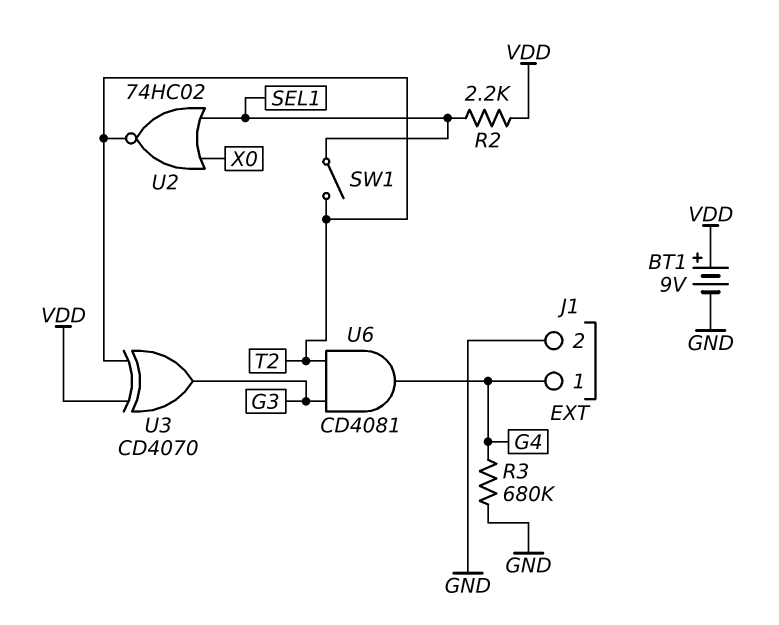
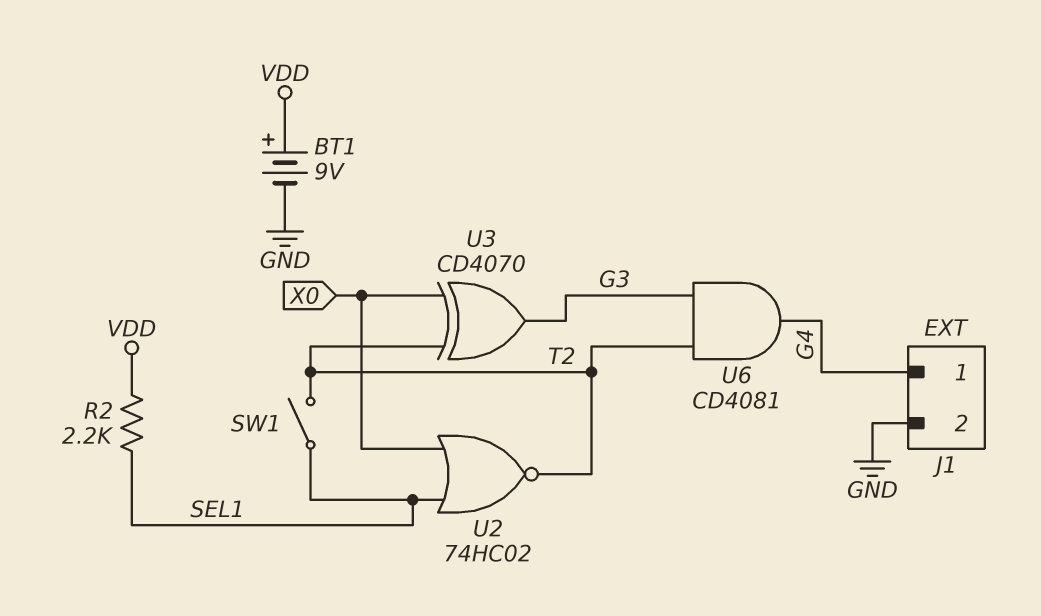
R3: 680k (G4, GND) -> none
U3: XOR CD4070 (in T2, in VDD, out G3) -> XOR CD4070 (in T2, in X0, out G3)

